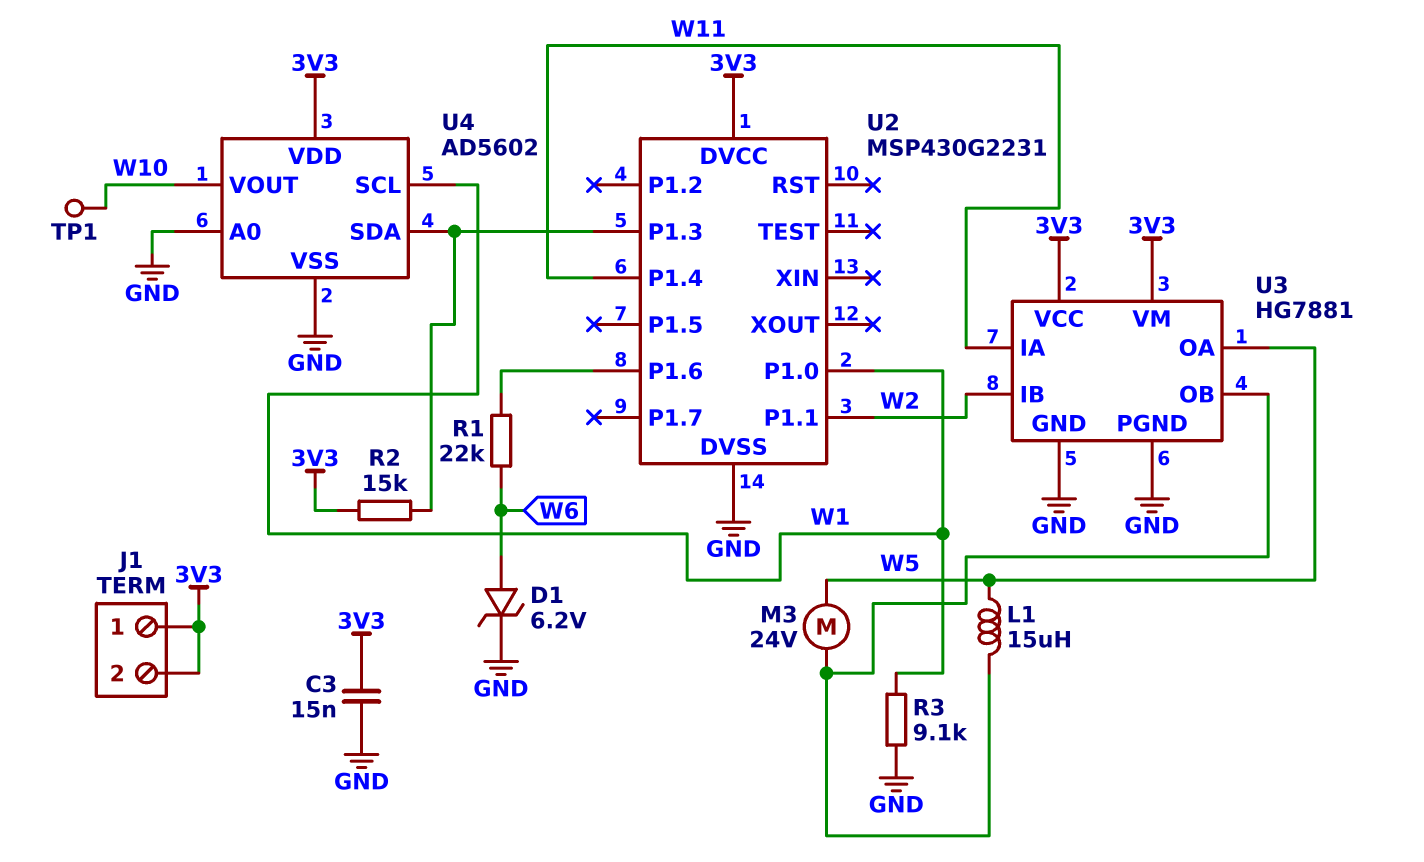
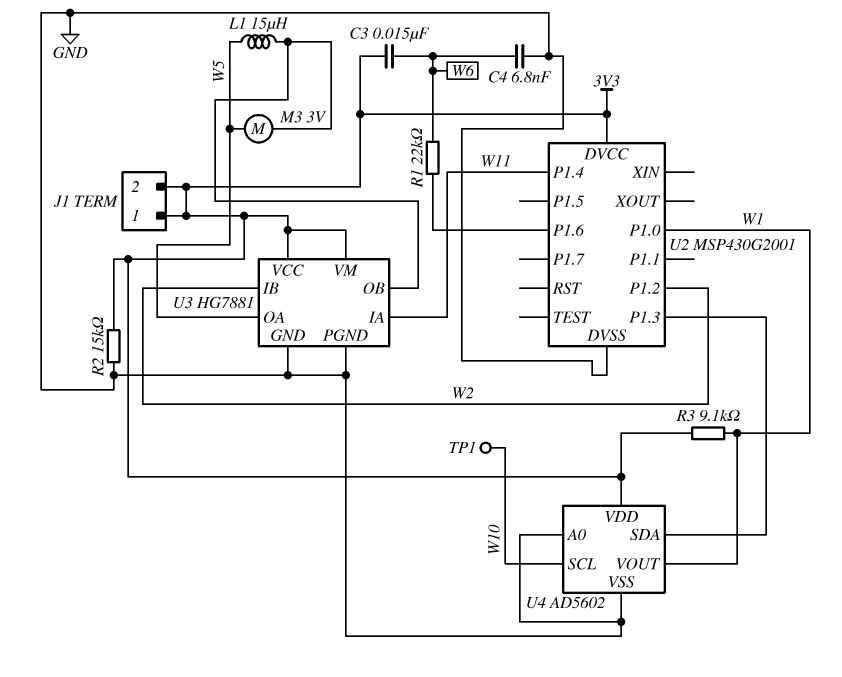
C3: 15nF (3V3, GND) -> 15nF (3V3, W6)
C4: none -> 6.8nF (GND, W6)
D1: zener 6.2V (A W6, K GND) -> none
M3: motor 24V (U3/OB, W5) -> motor 3V (U3/OB, W5)
R2: 15k (3V3, U2/P1.3) -> 15k (3V3, GND)
R3: 9.1k (GND, W1) -> 9.1k (3V3, W1)
U2: MSP430G2231 -> MSP430G2001
U2 pin P1.1: W2 -> none
U2 pin P1.2: none -> W2
U4 pin SCL: W1 -> W10
U4 pin VOUT: W10 -> W1

